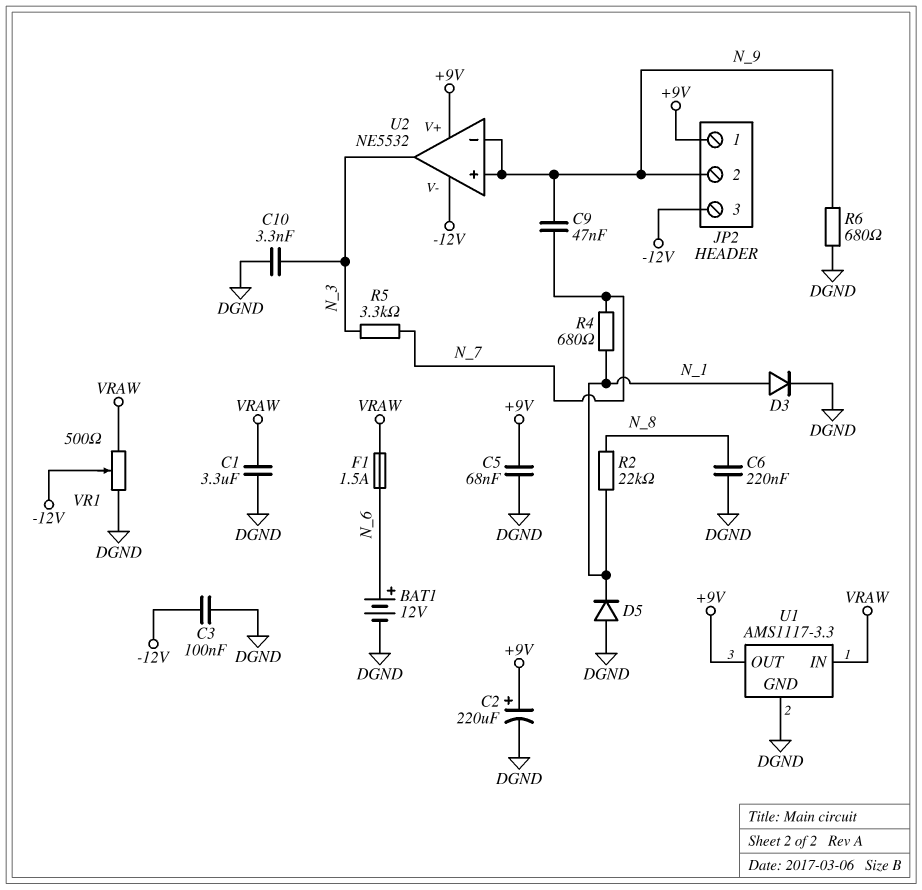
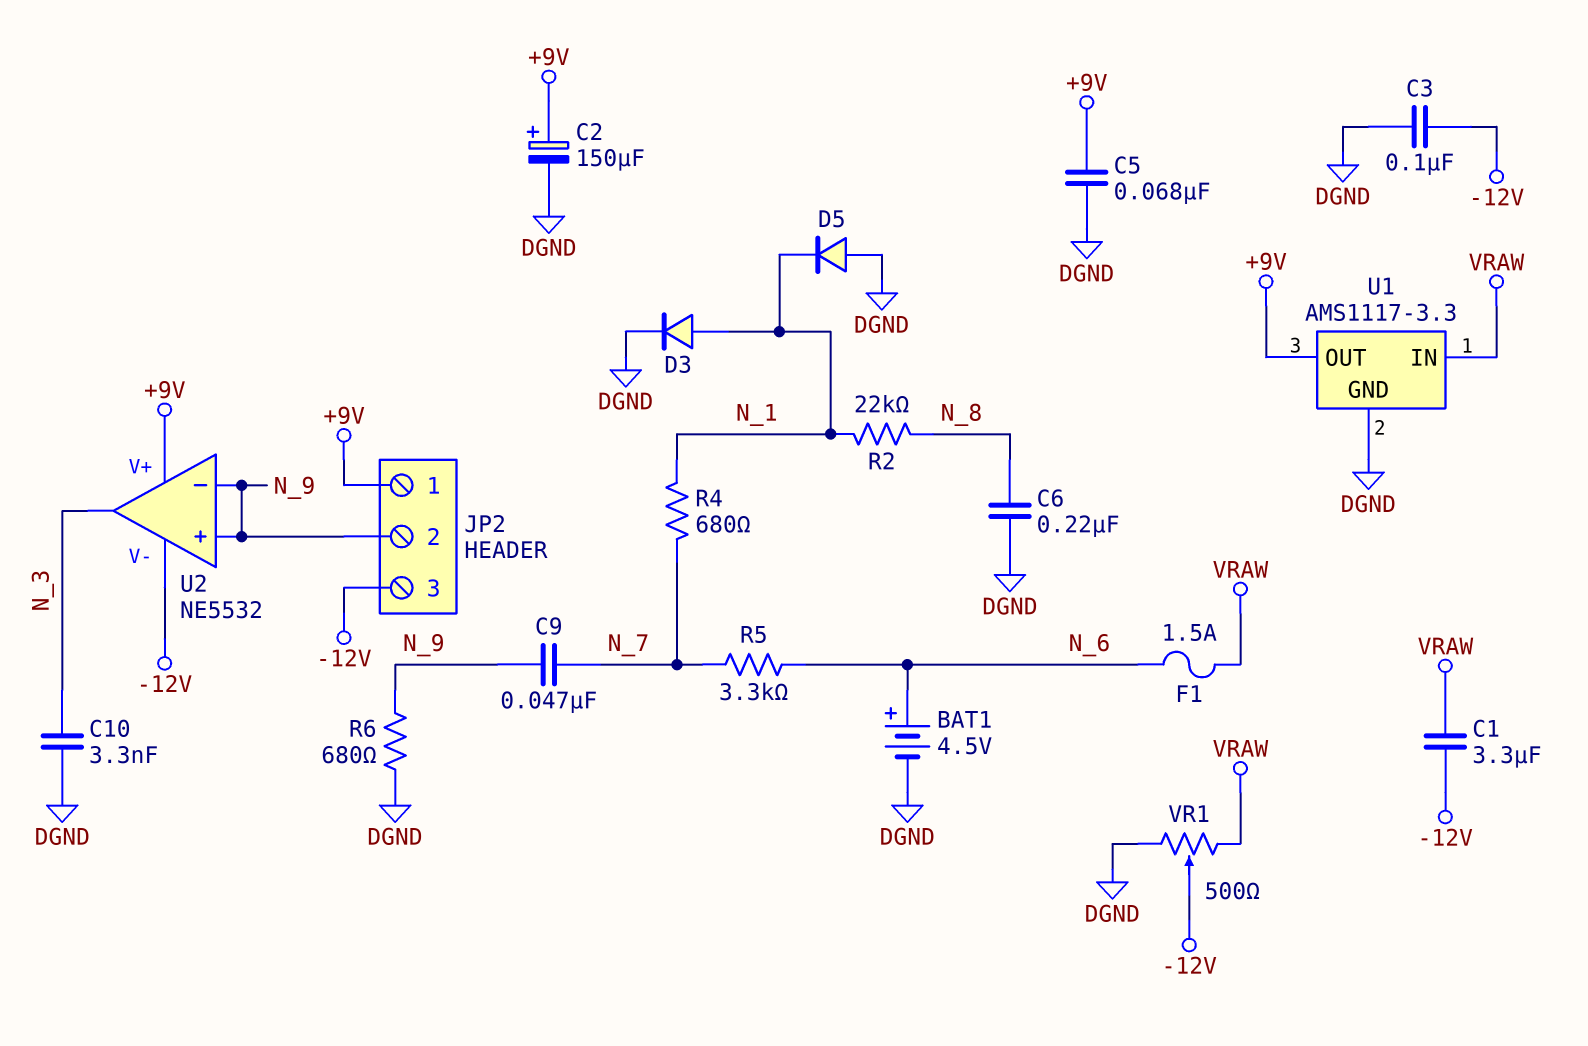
BAT1: 12V (plus N_6, minus DGND) -> 4.5V (plus N_6, minus DGND)
C1: 3.3uF (DGND, VRAW) -> 3.3uF (-12V, VRAW)
C2: 220uF (plus +9V, minus DGND) -> 150uF (plus +9V, minus DGND)
R5: 3.3k (N_3, N_7) -> 3.3k (N_6, N_7)

